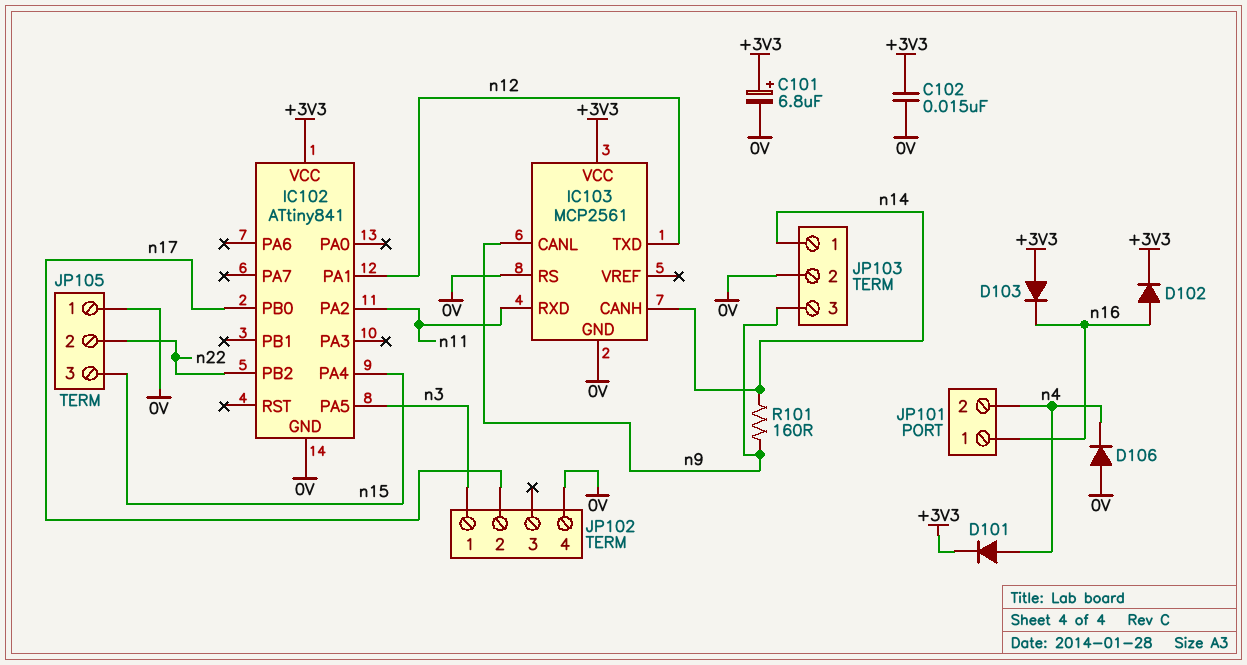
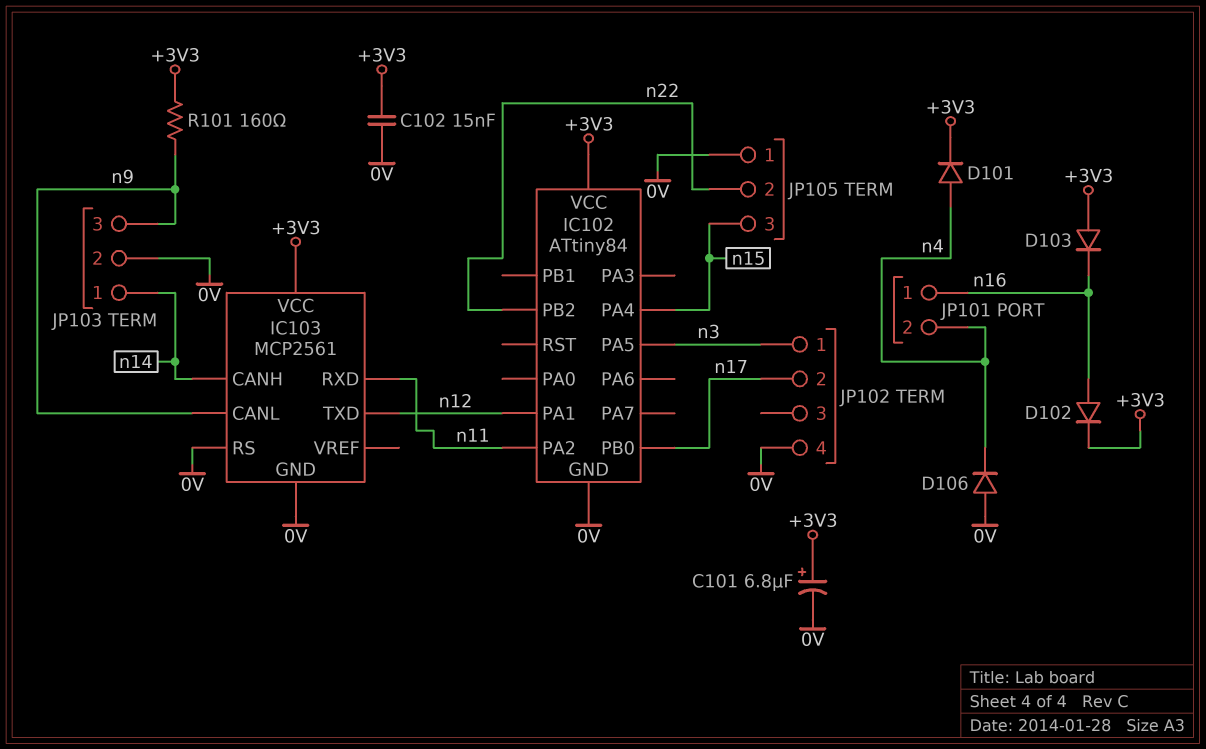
IC102: ATtiny841 -> ATtiny84
R101: 160 (n9, n14) -> 160 (+3V3, n9)

